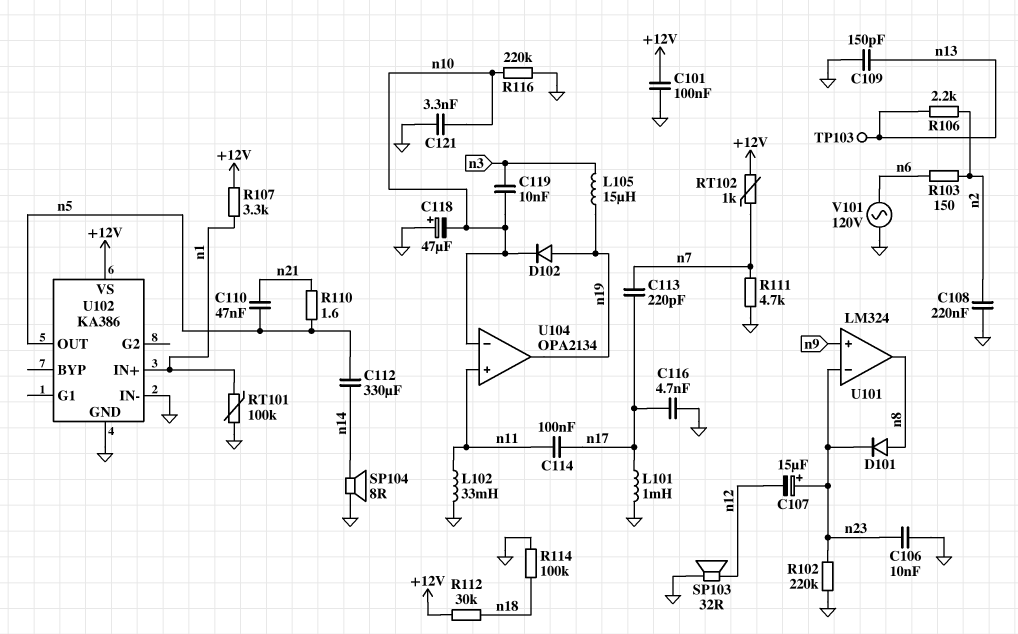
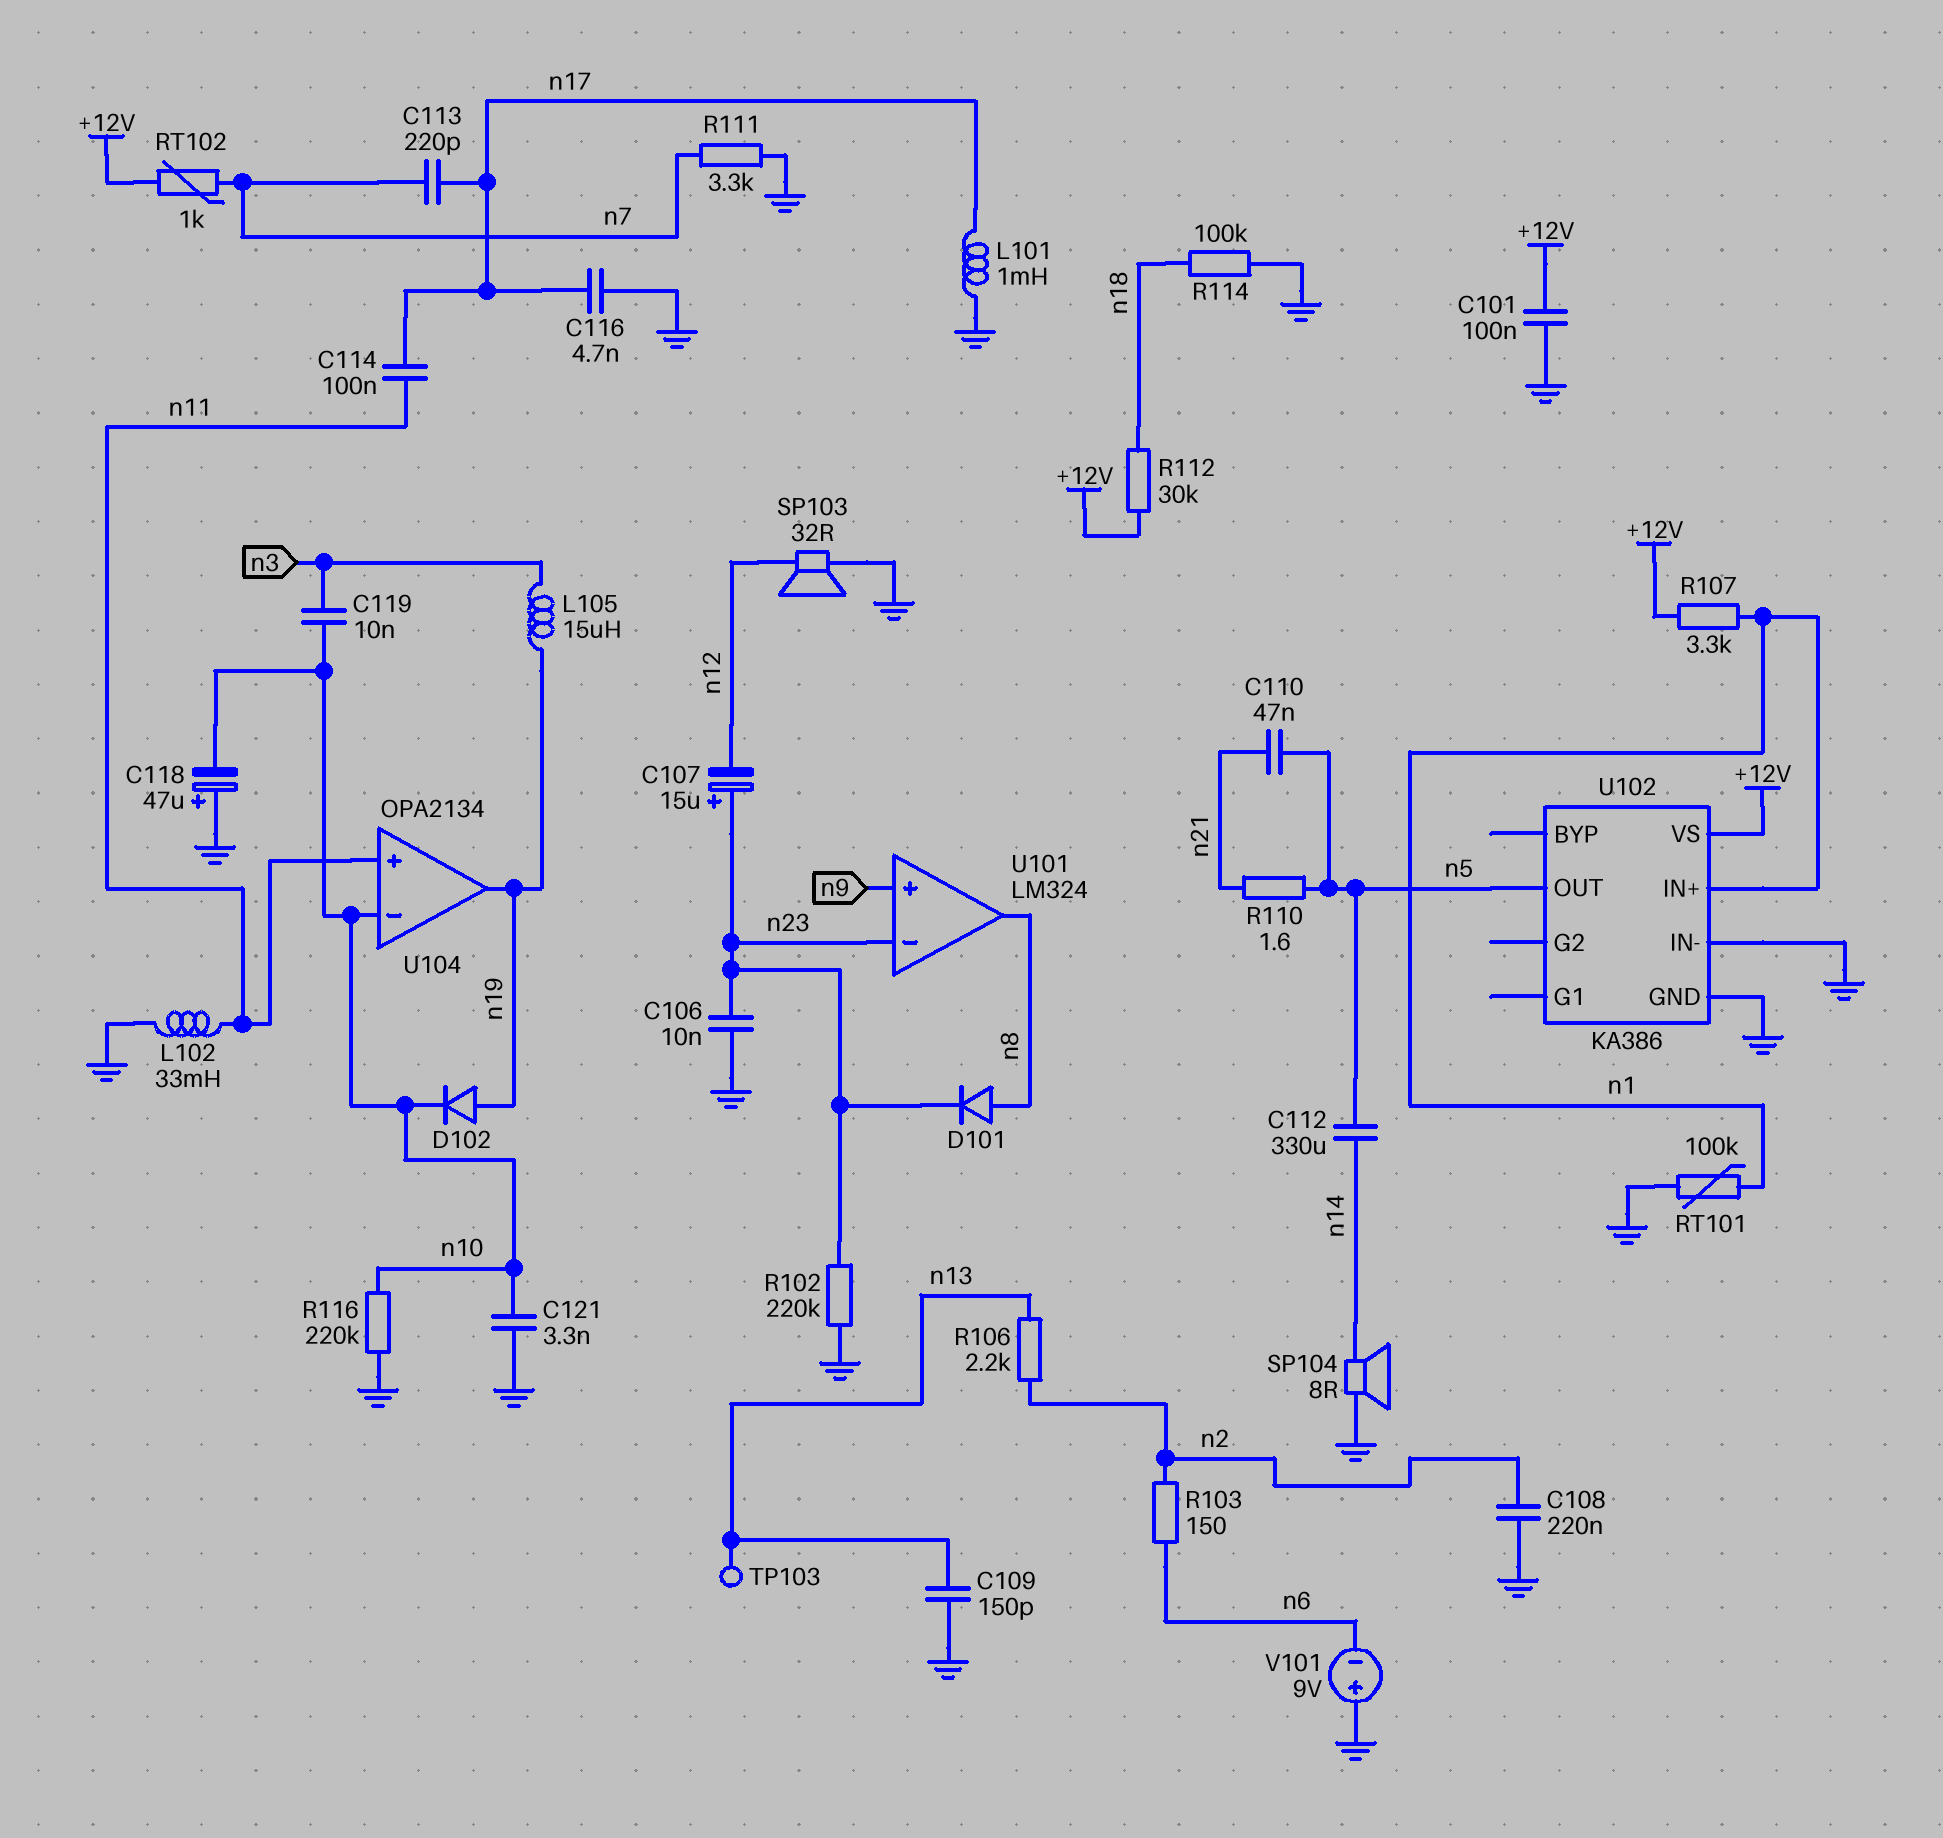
R111: 4.7k (GND, n7) -> 3.3k (GND, n7)
V101: AC 120V (GND, n6) -> 9V (plus GND, minus n6)

